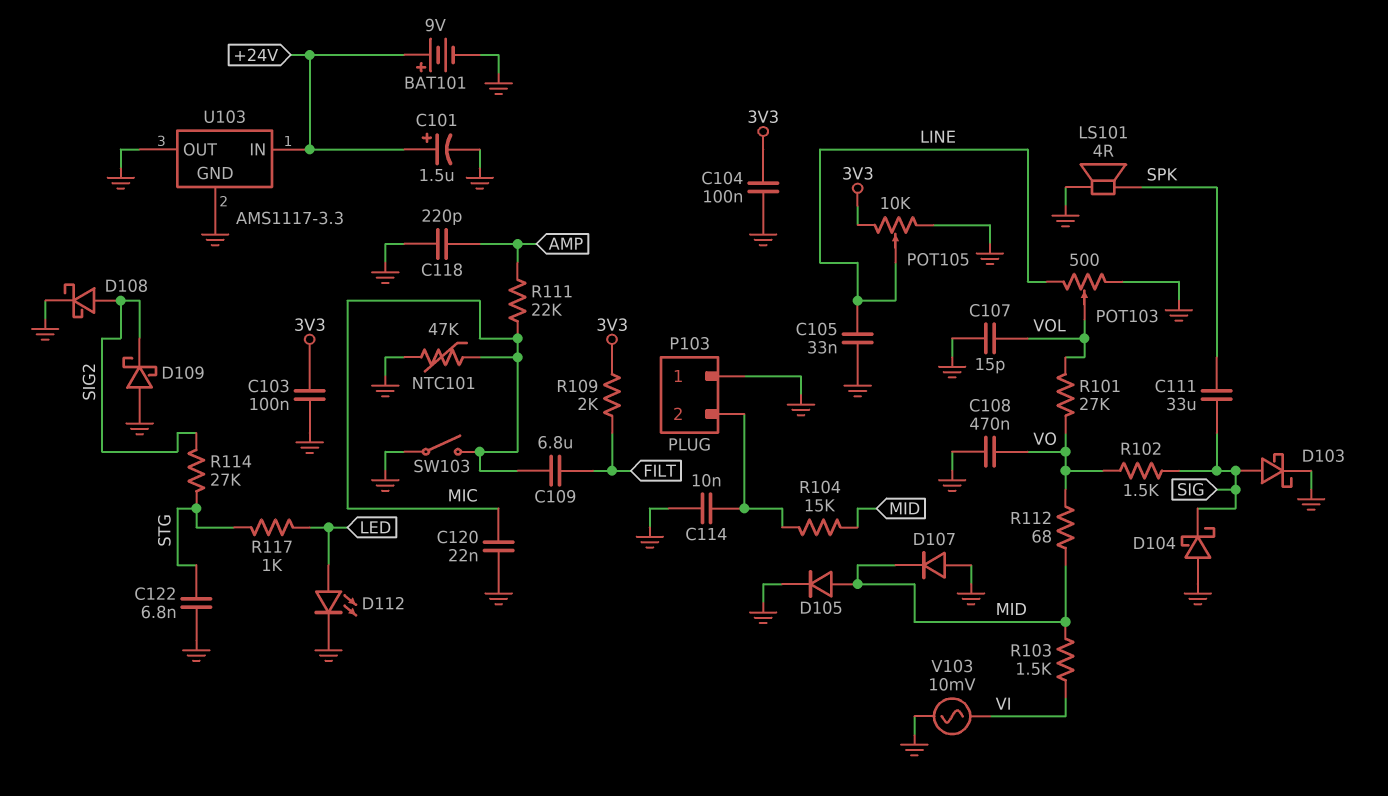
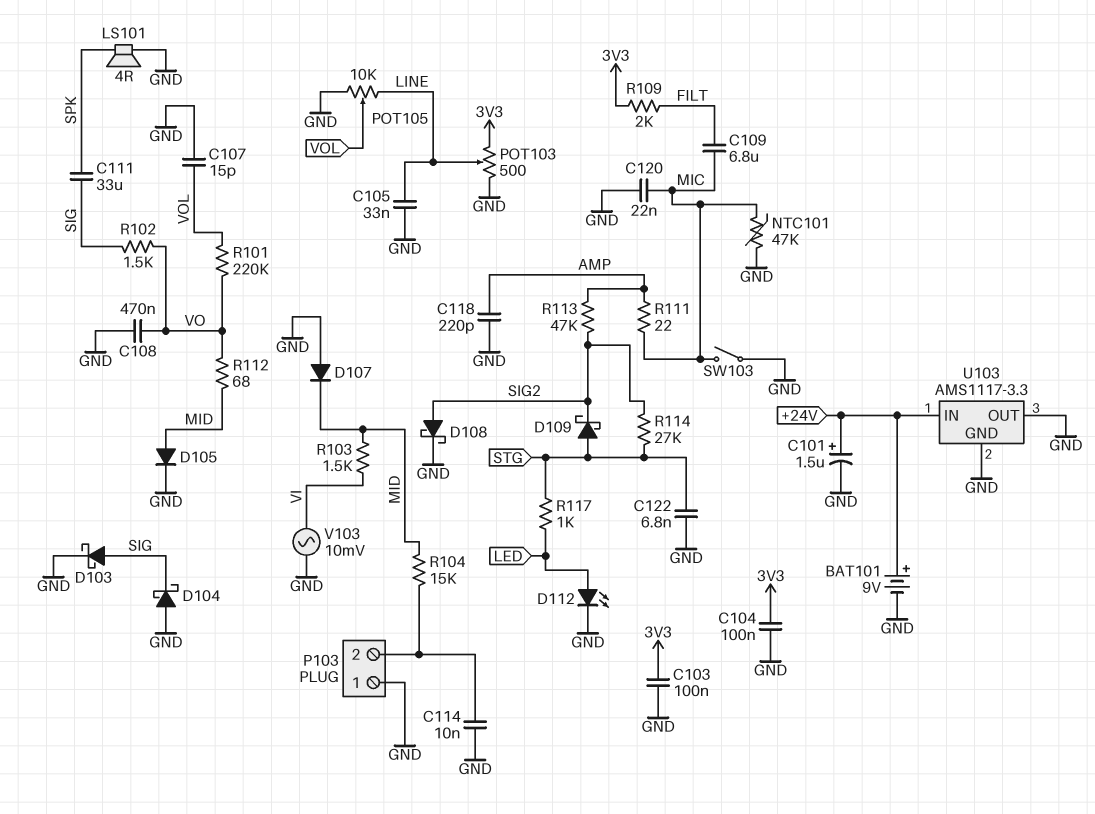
D109: schottky (A GND, K SIG2) -> schottky (A STG, K SIG2)
POT103: 500 (GND, LINE, wiper VOL) -> 500 (3V3, GND, wiper LINE)
POT105: 10k (3V3, GND, wiper LINE) -> 10k (GND, LINE, wiper VOL)
R101: 27k (VO, VOL) -> 220k (VO, VOL)
R111: 22k (AMP, MIC) -> 22 (AMP, MIC)
R113: none -> 47k (AMP, SIG2)

